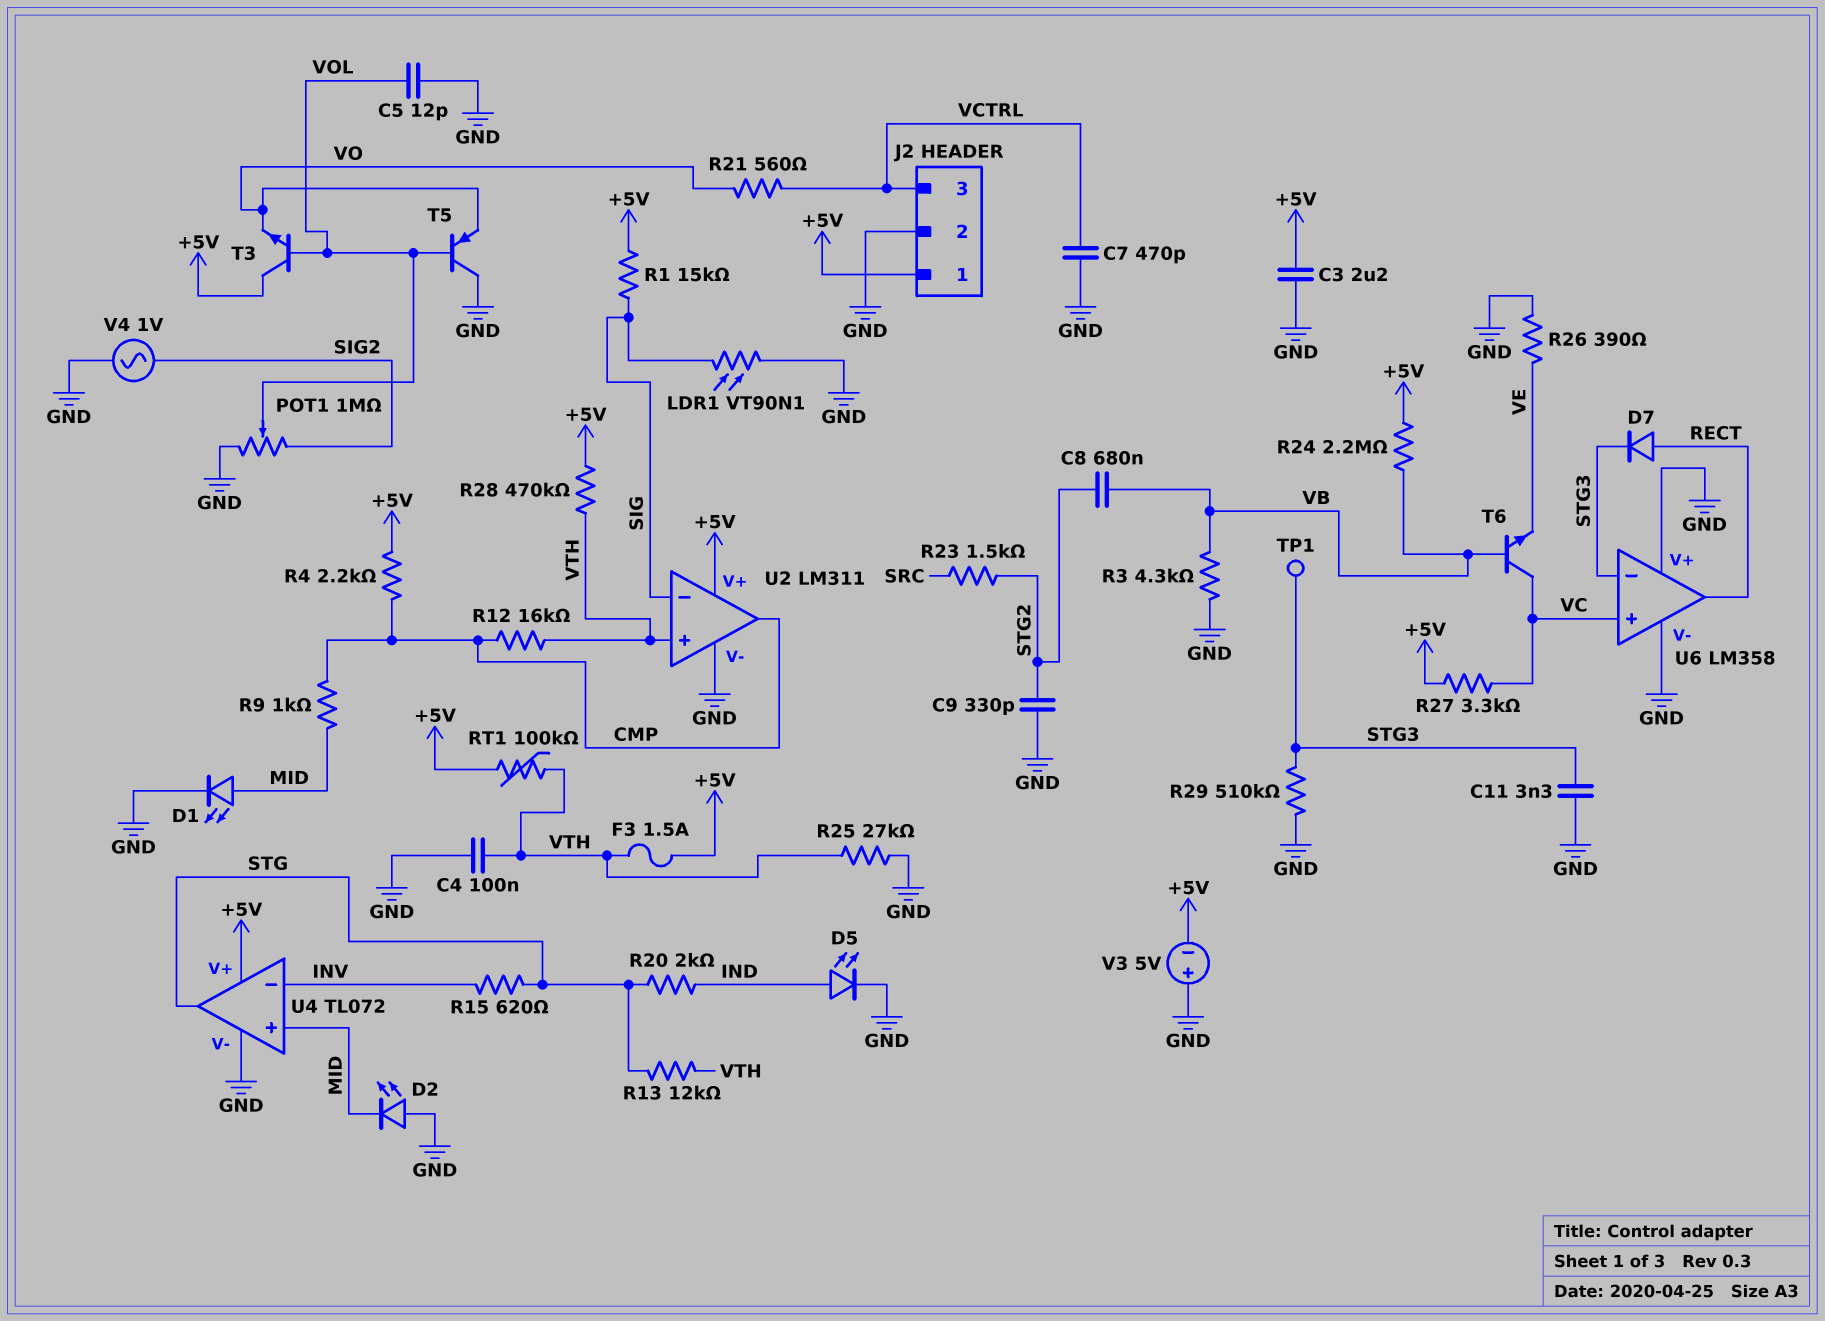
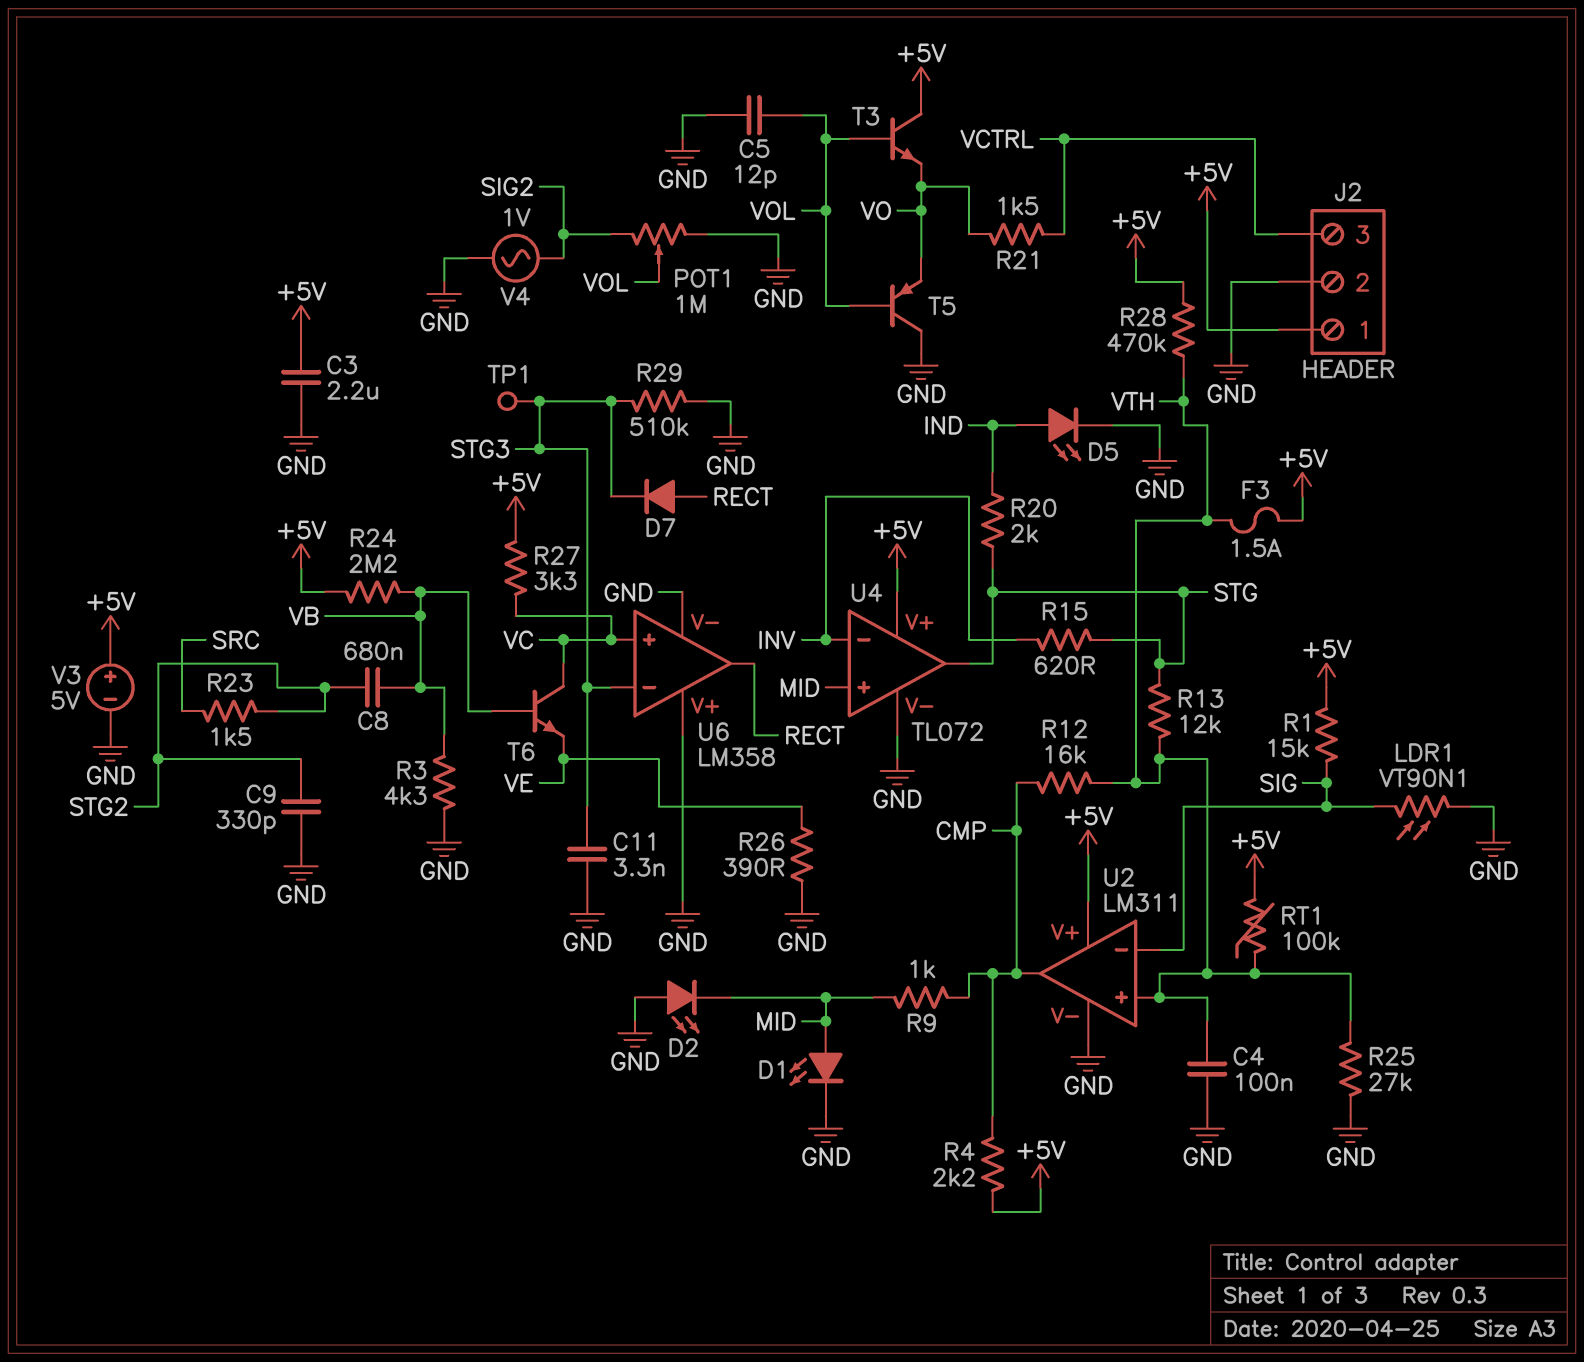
C7: 470pF (GND, VCTRL) -> none
R21: 560 (VCTRL, VO) -> 1.5k (VCTRL, VO)
V3: 5V (plus GND, minus +5V) -> 5V (plus +5V, minus GND)

